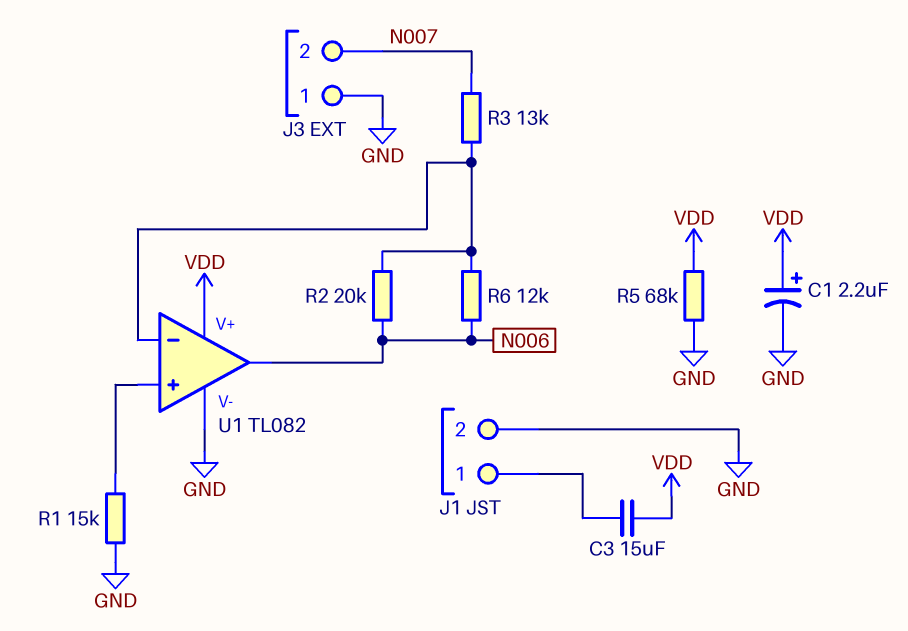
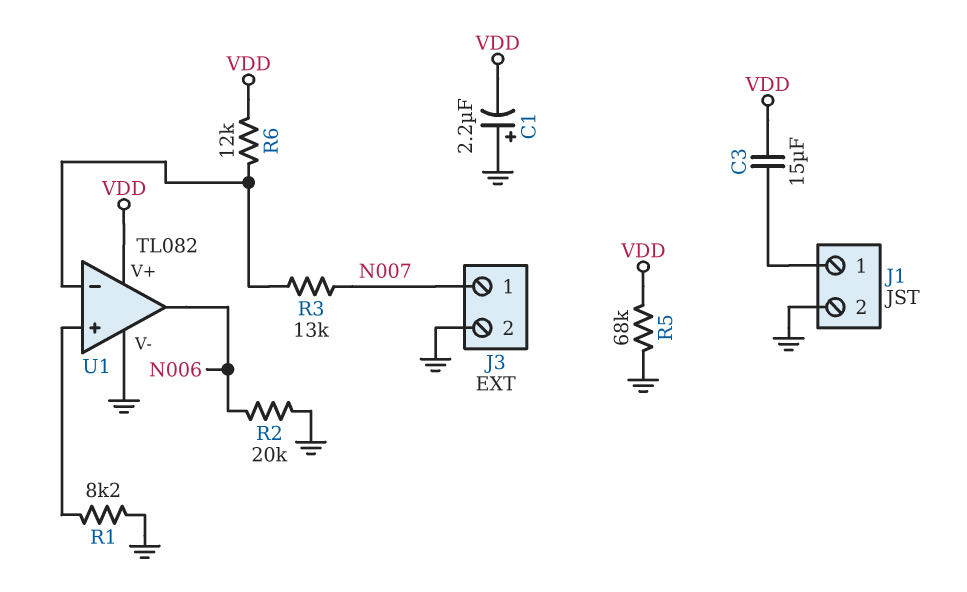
C1: 2.2uF (plus VDD, minus GND) -> 2.2uF (plus GND, minus VDD)
J3 pin 1: GND -> N007
J3 pin 2: N007 -> GND
R1: 15k (GND, U1/in+) -> 8.2k (GND, U1/in+)
R2: 20k (N006, U1/in-) -> 20k (GND, N006)
R6: 12k (N006, U1/in-) -> 12k (U1/in-, VDD)

